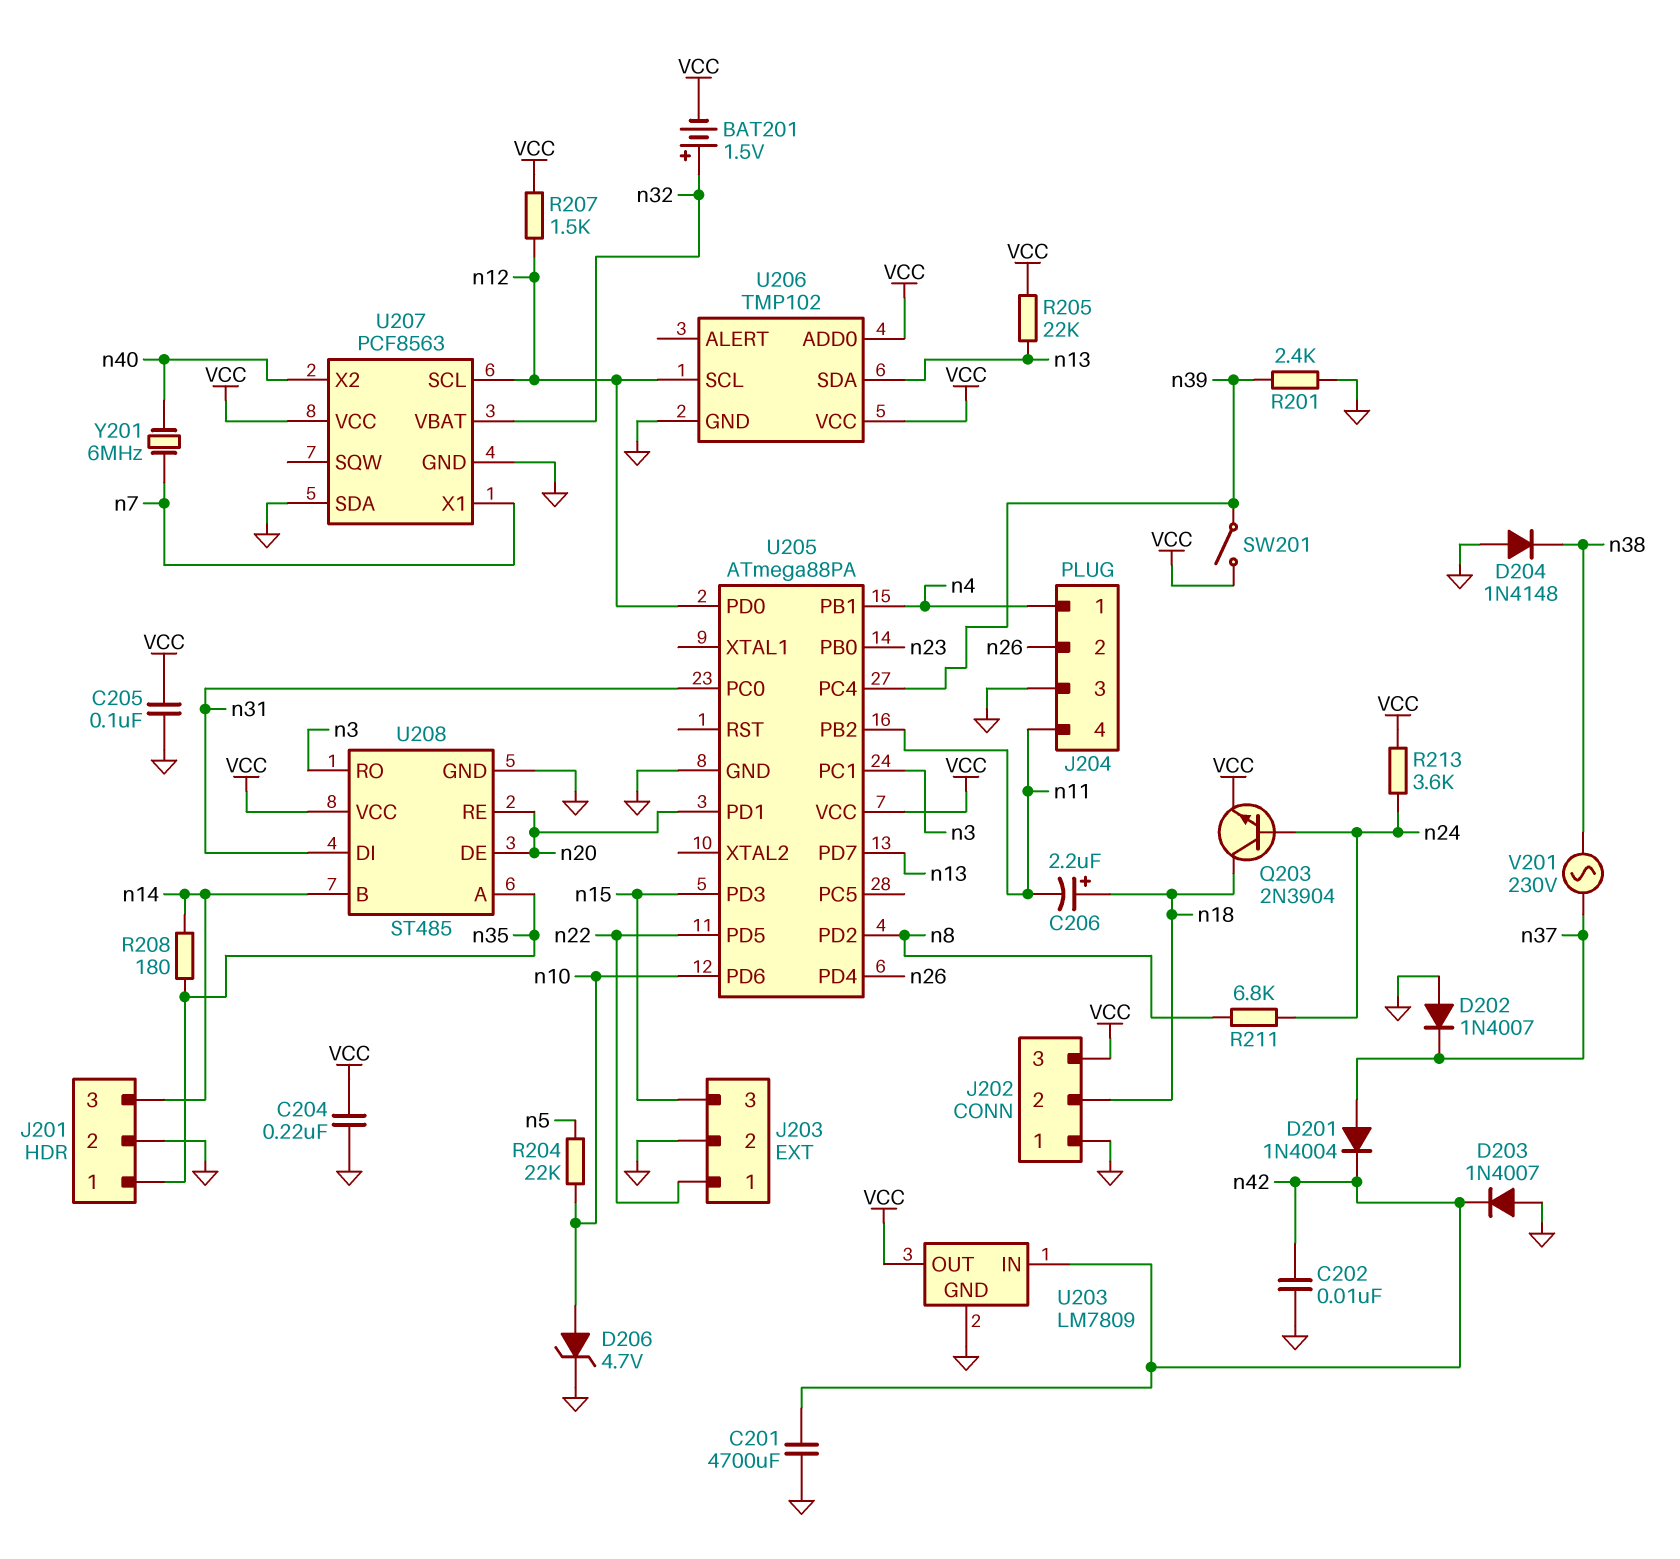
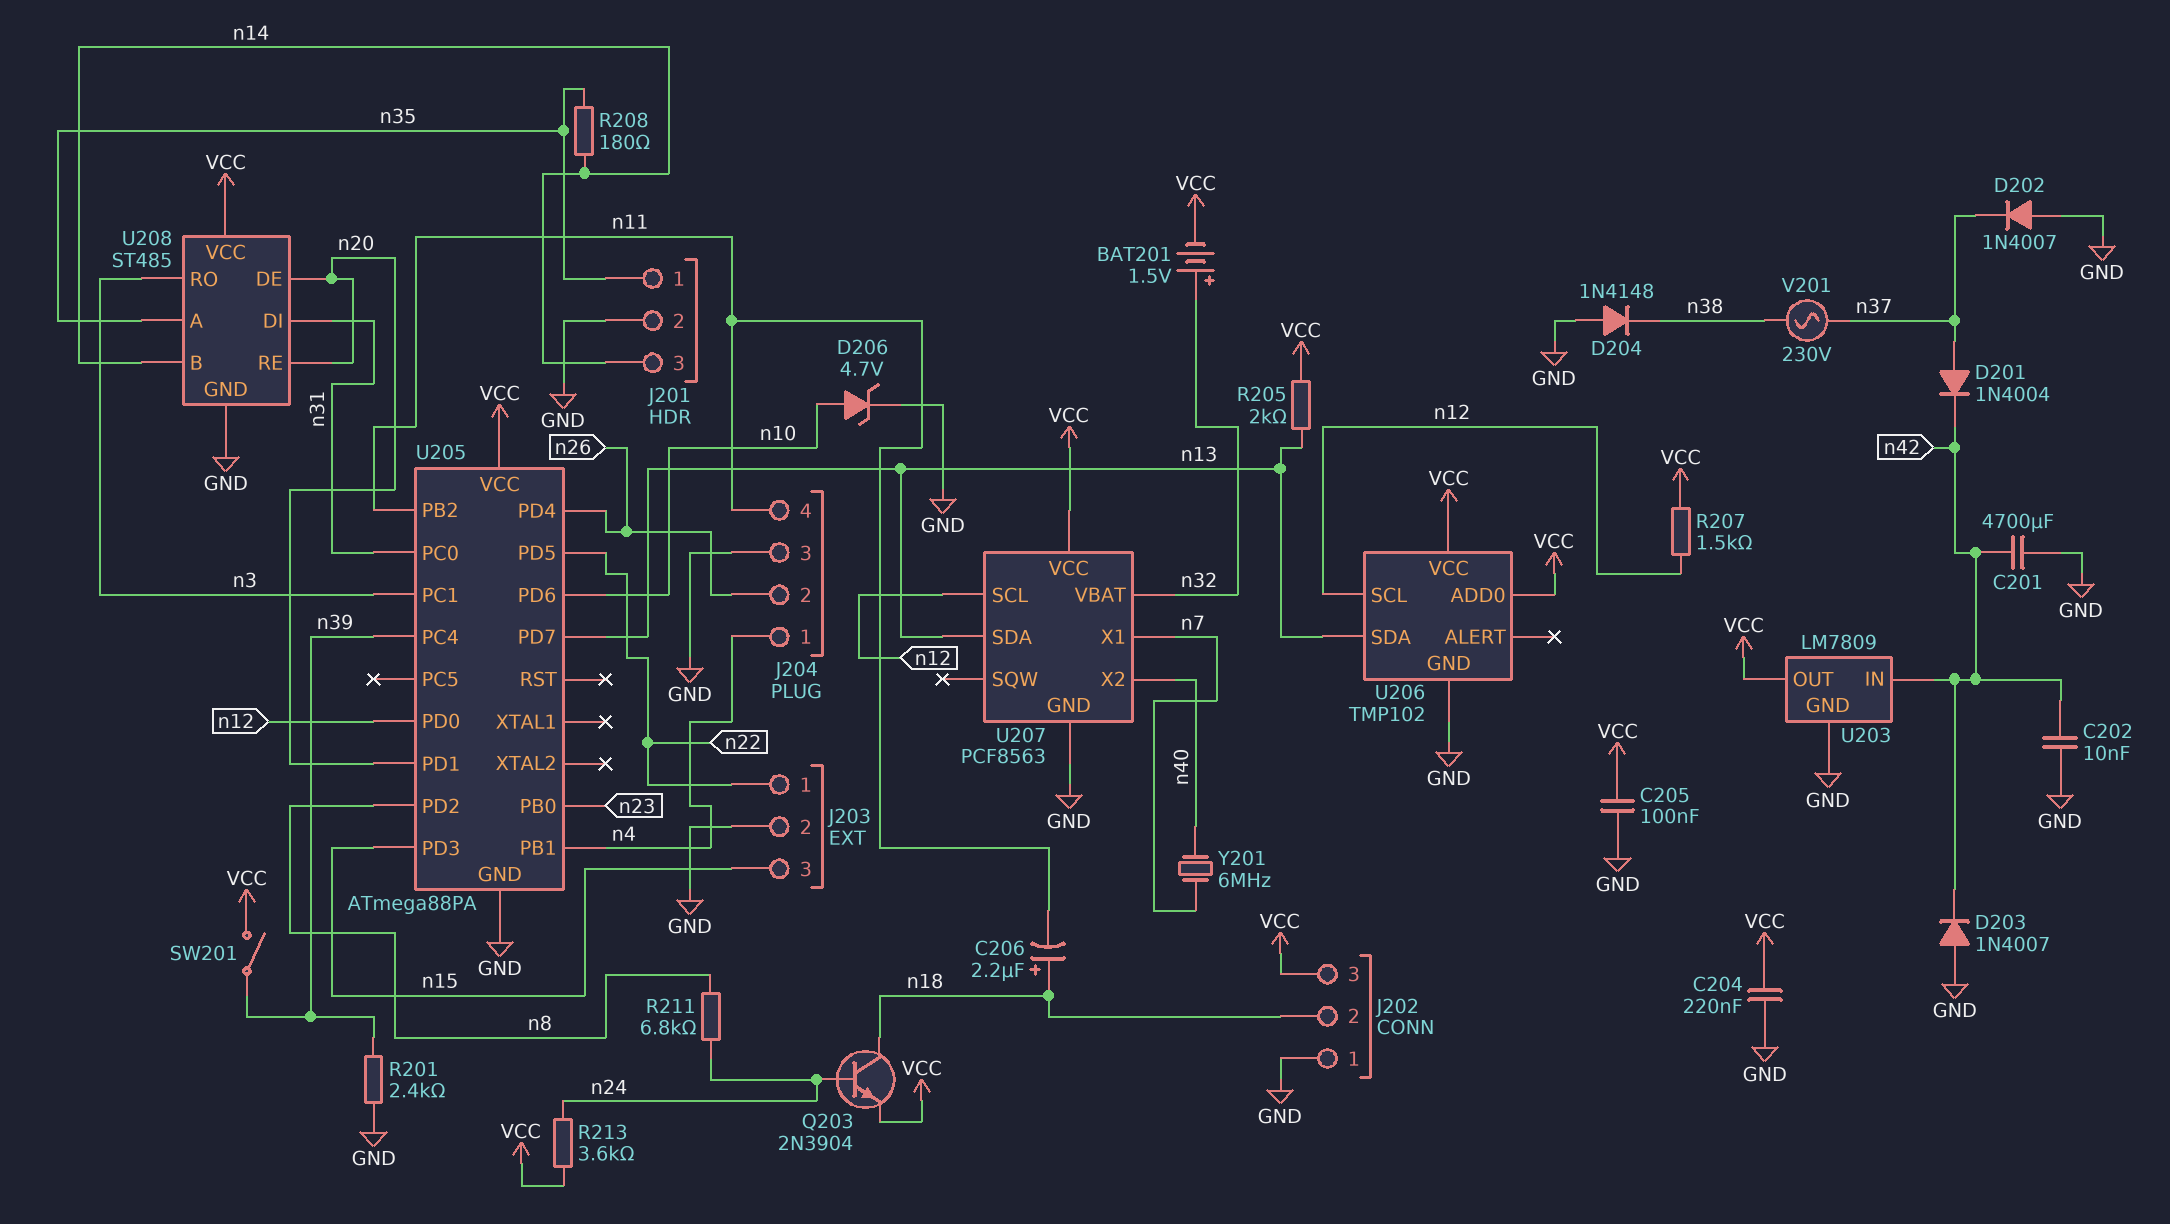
R204: 22k (n5, n10) -> none
R205: 22k (VCC, n13) -> 2k (VCC, n13)
U207 pin SDA: GND -> n13

